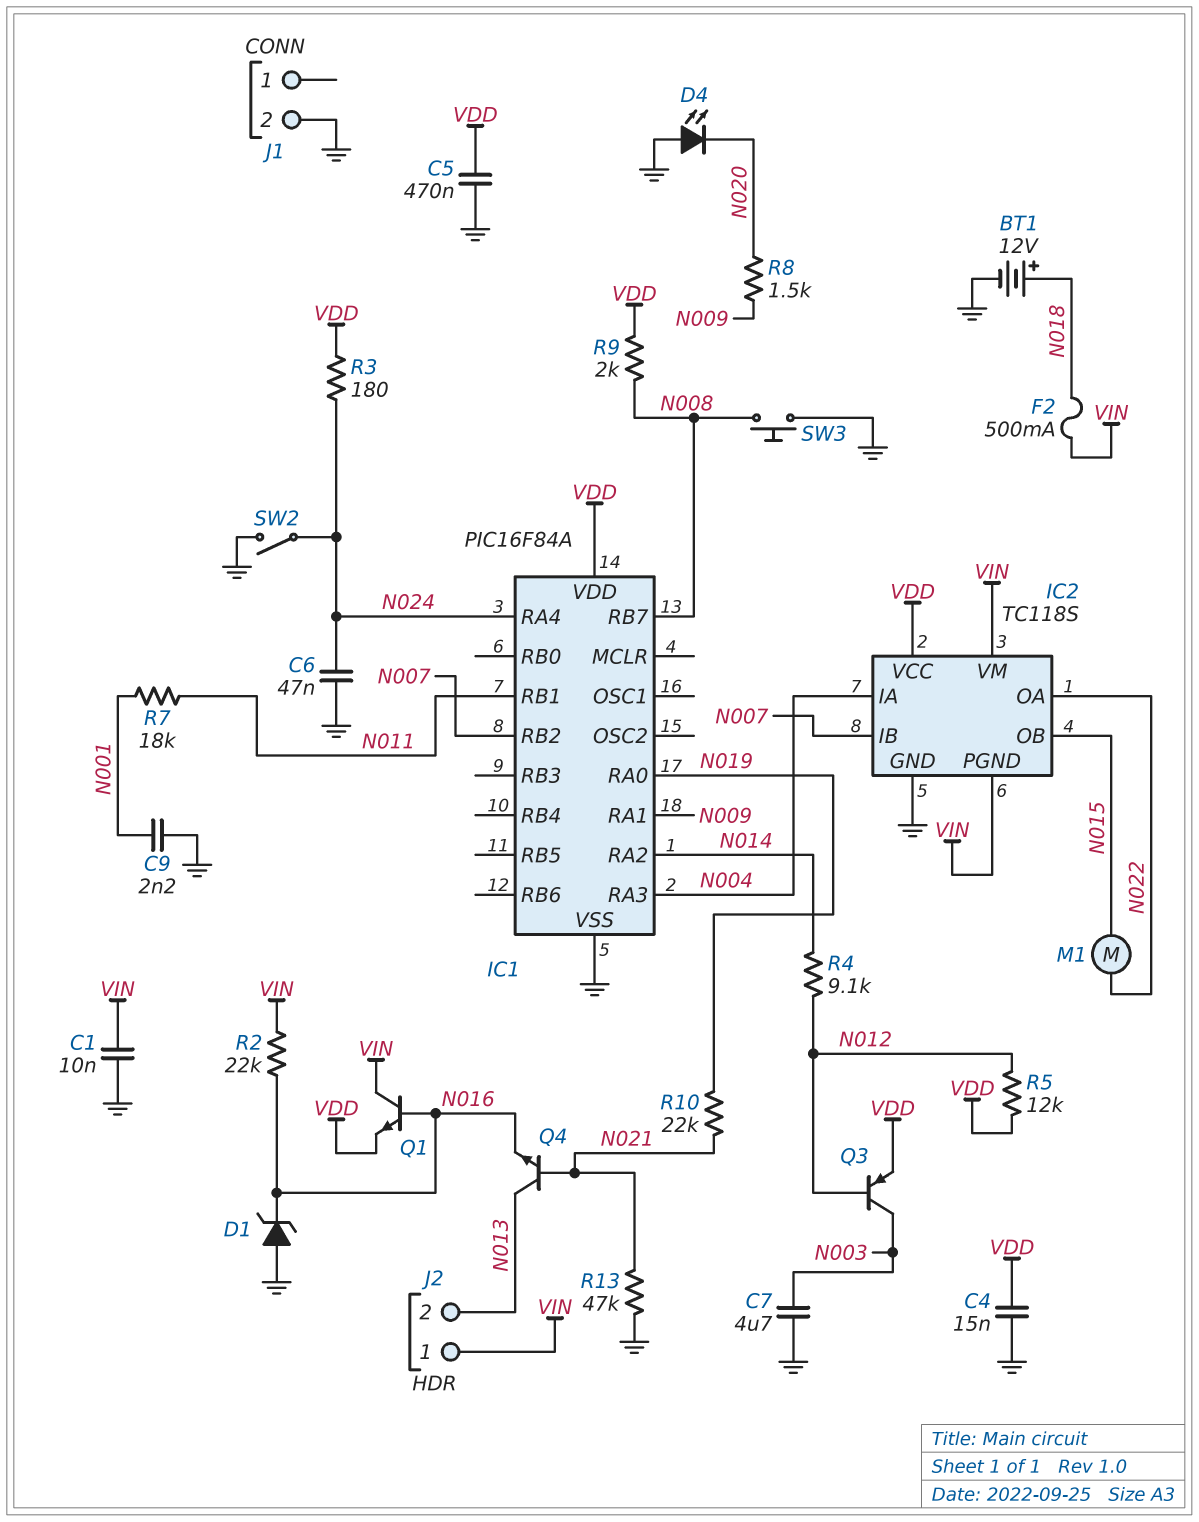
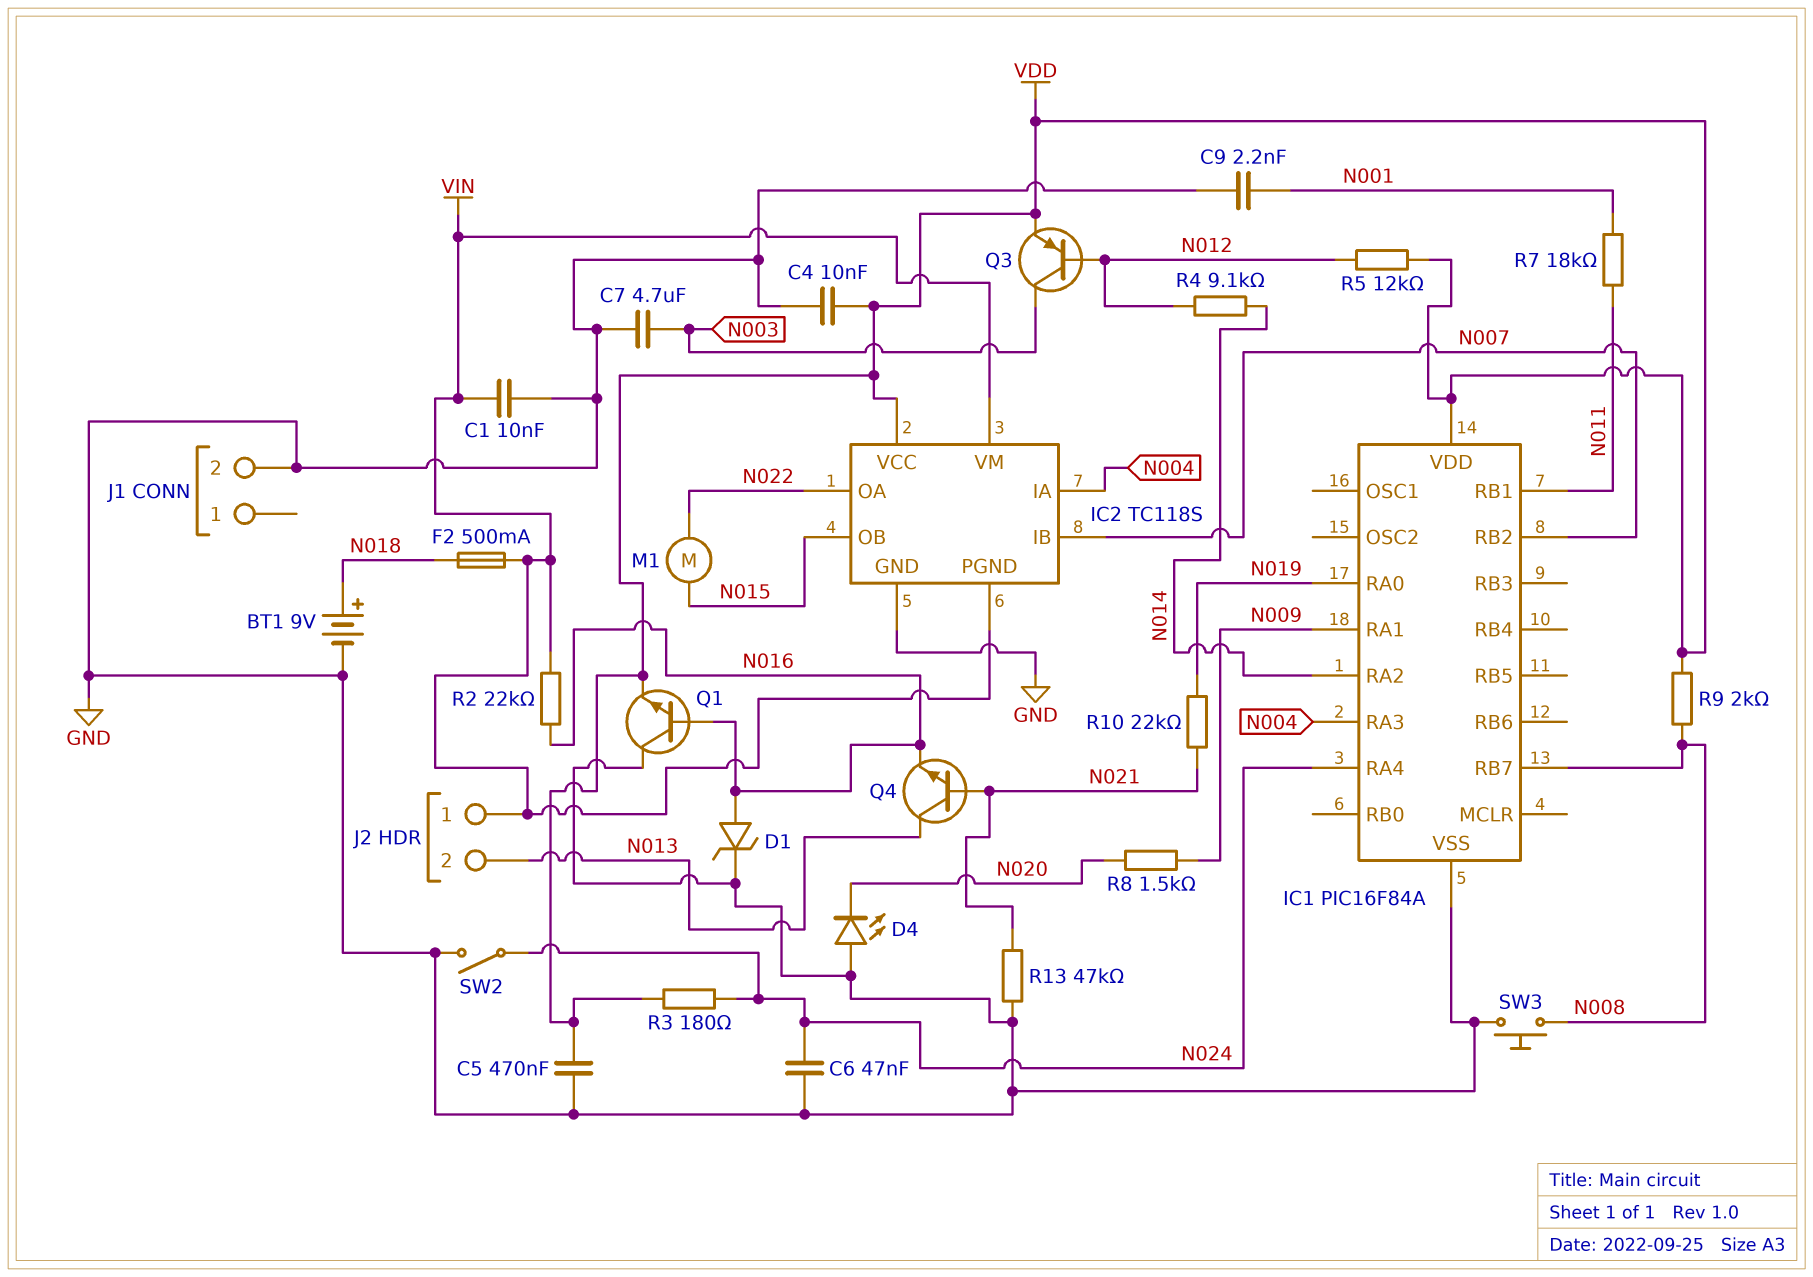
BT1: 12V (plus N018, minus GND) -> 9V (plus N018, minus GND)
C4: 15nF (GND, VDD) -> 10nF (GND, VDD)
D1: zener (A GND, K N016) -> zener (A N016, K GND)
Q1: NPN (B N016, C VIN, E VDD) -> NPN (B N016, C GND, E VDD)

